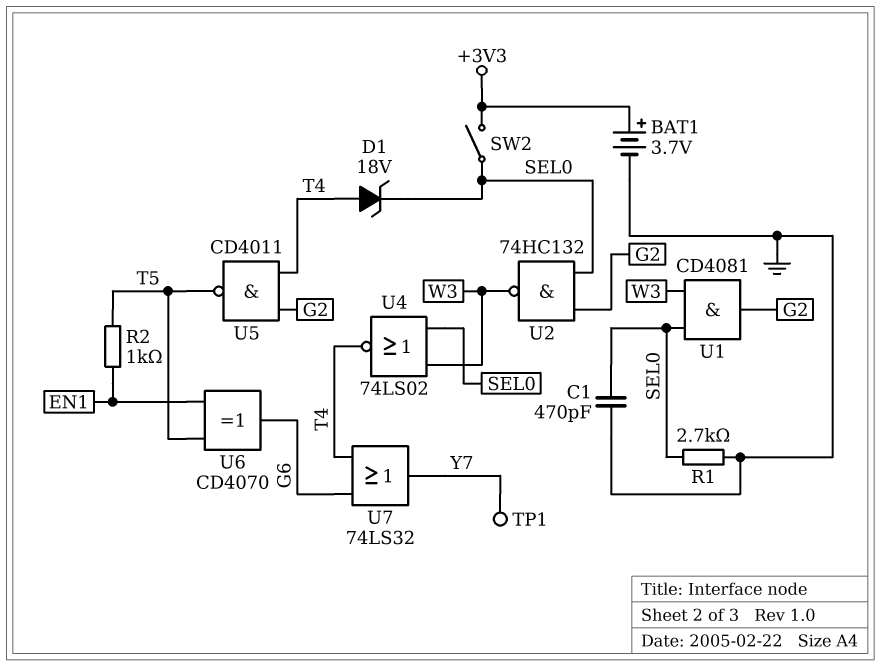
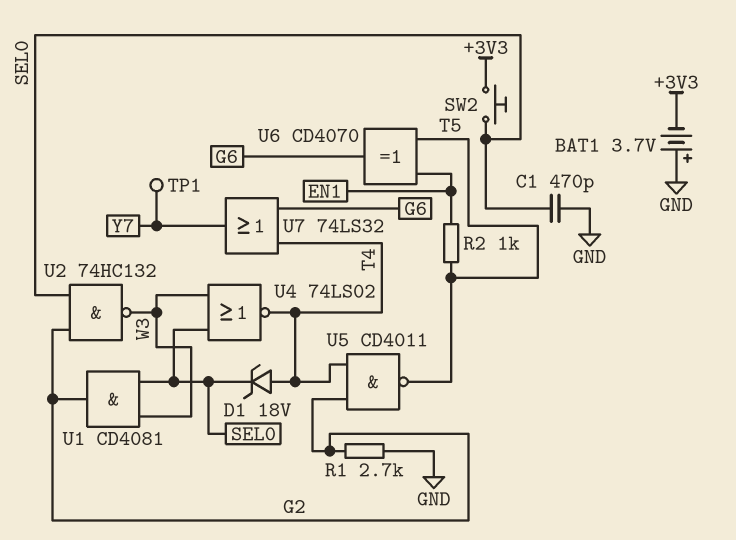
BAT1: 3.7V (plus +3V3, minus GND) -> 3.7V (plus GND, minus +3V3)
R1: 2.7k (GND, SEL0) -> 2.7k (G2, GND)
SW2: switch (+3V3, SEL0) -> button (+3V3, SEL0)

